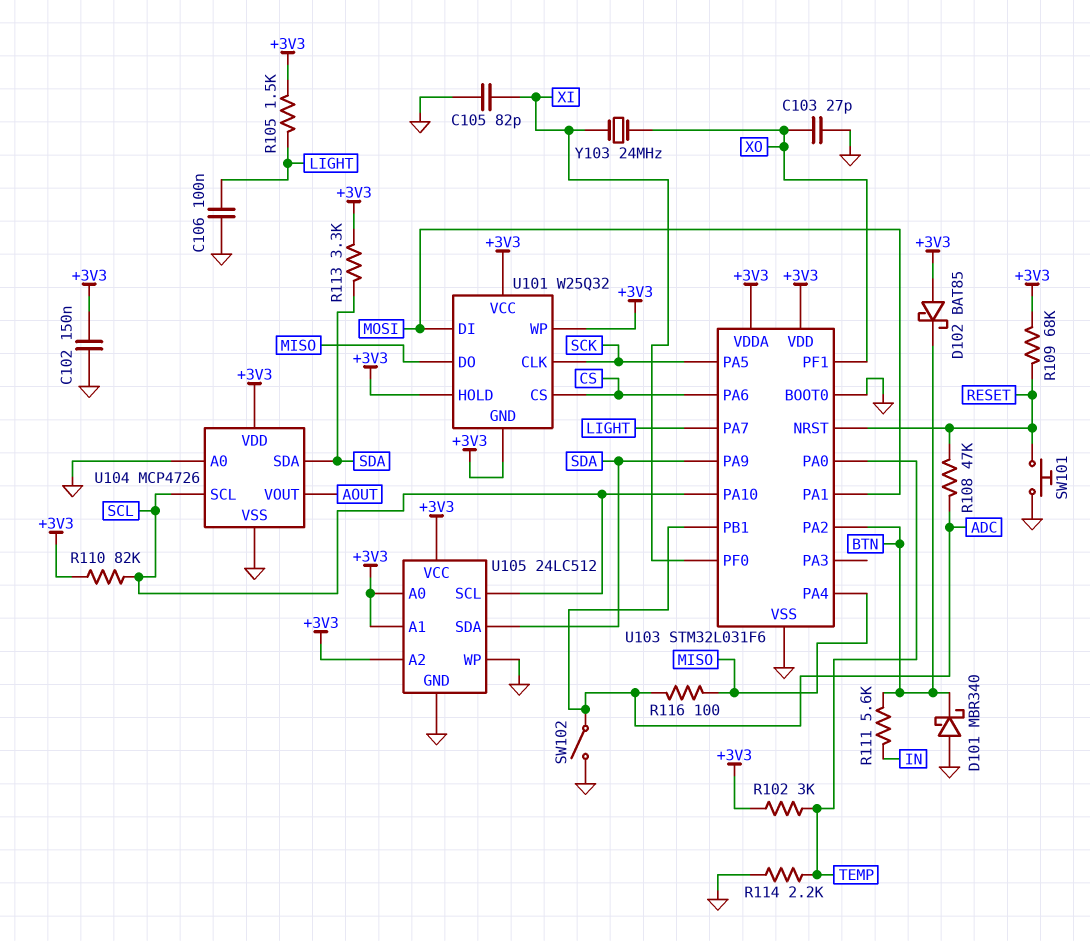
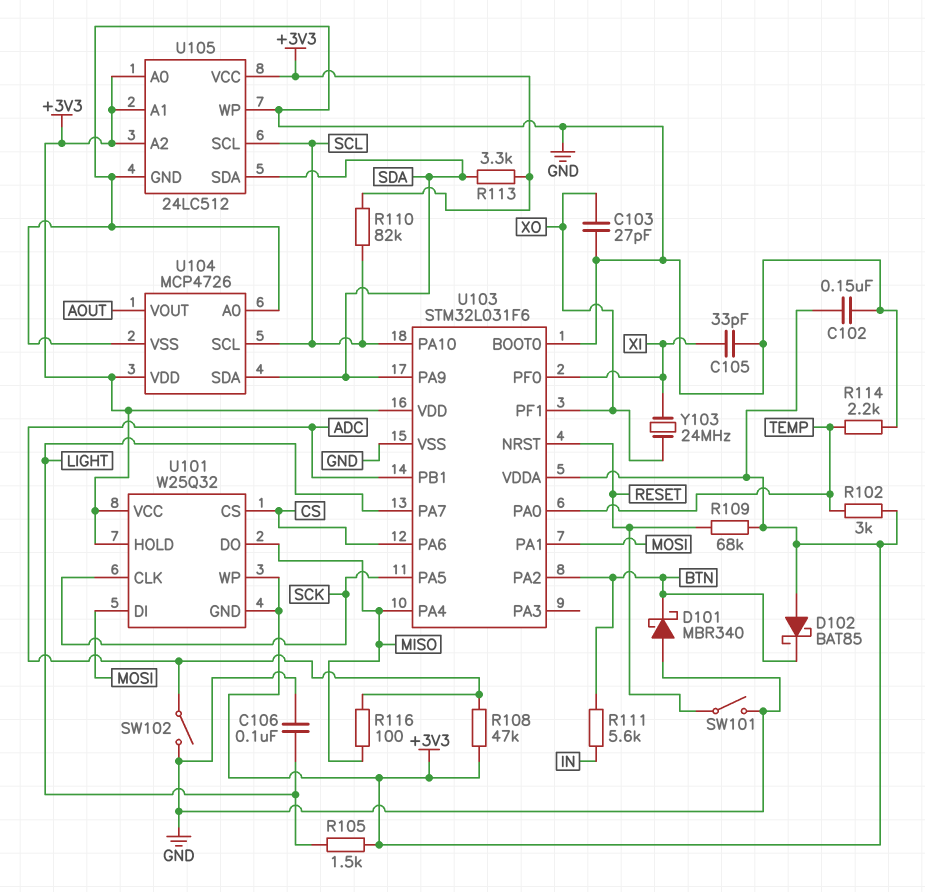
C105: 82pF (GND, XI) -> 33pF (GND, XI)
R108: 47k (ADC, RESET) -> 47k (+3V3, ADC)
SW101: button (GND, RESET) -> switch (GND, RESET)

